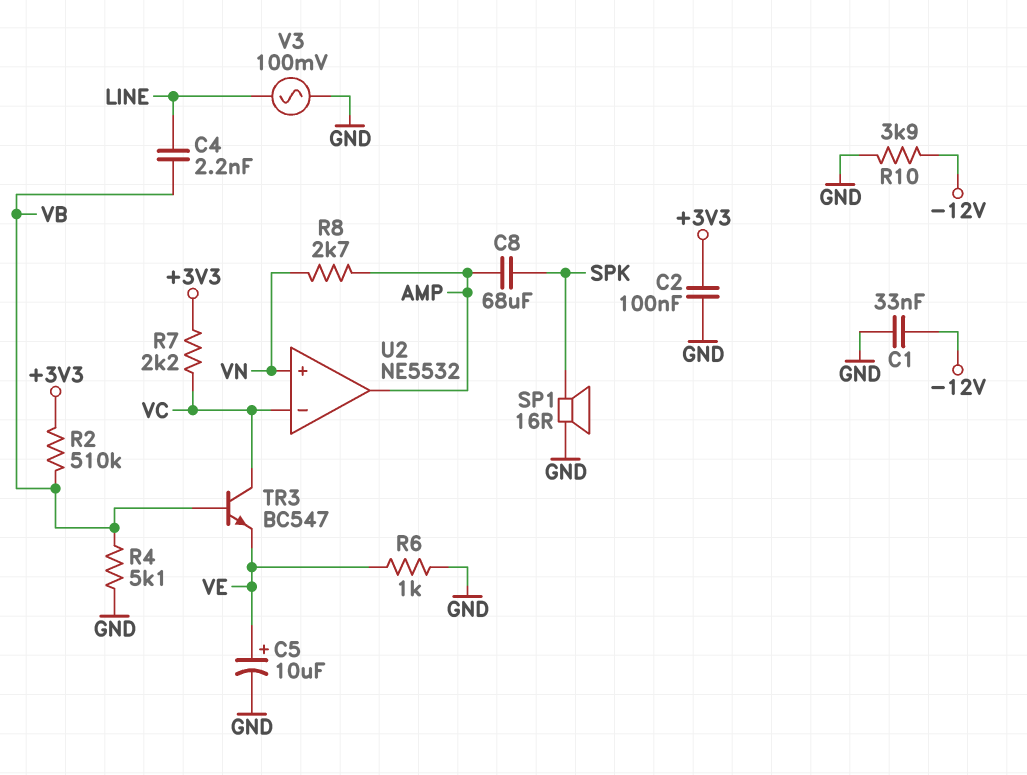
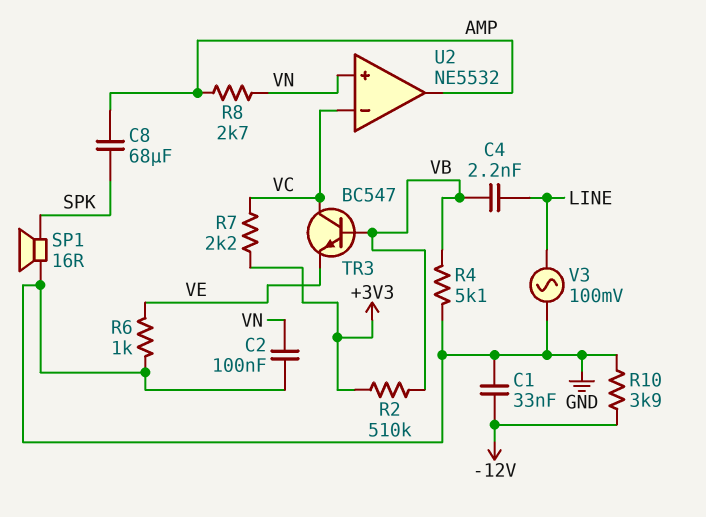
C2: 100nF (+3V3, GND) -> 100nF (GND, VN)
C5: 10uF (plus VE, minus GND) -> none

